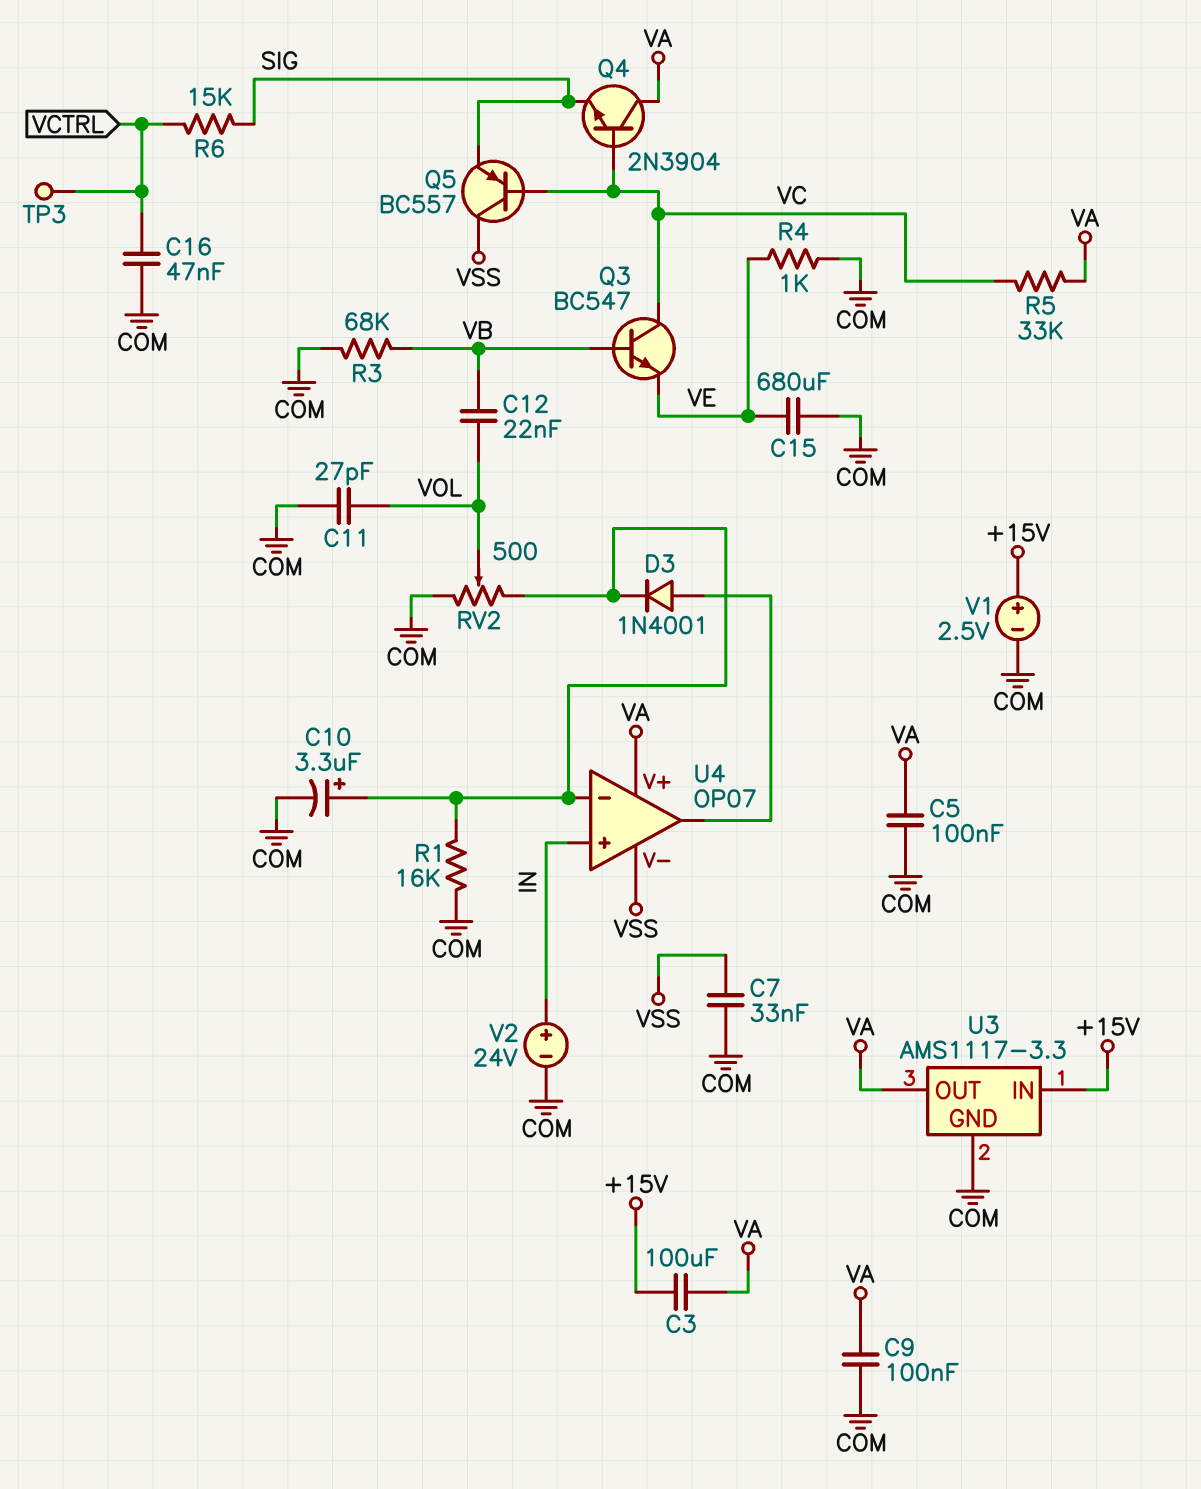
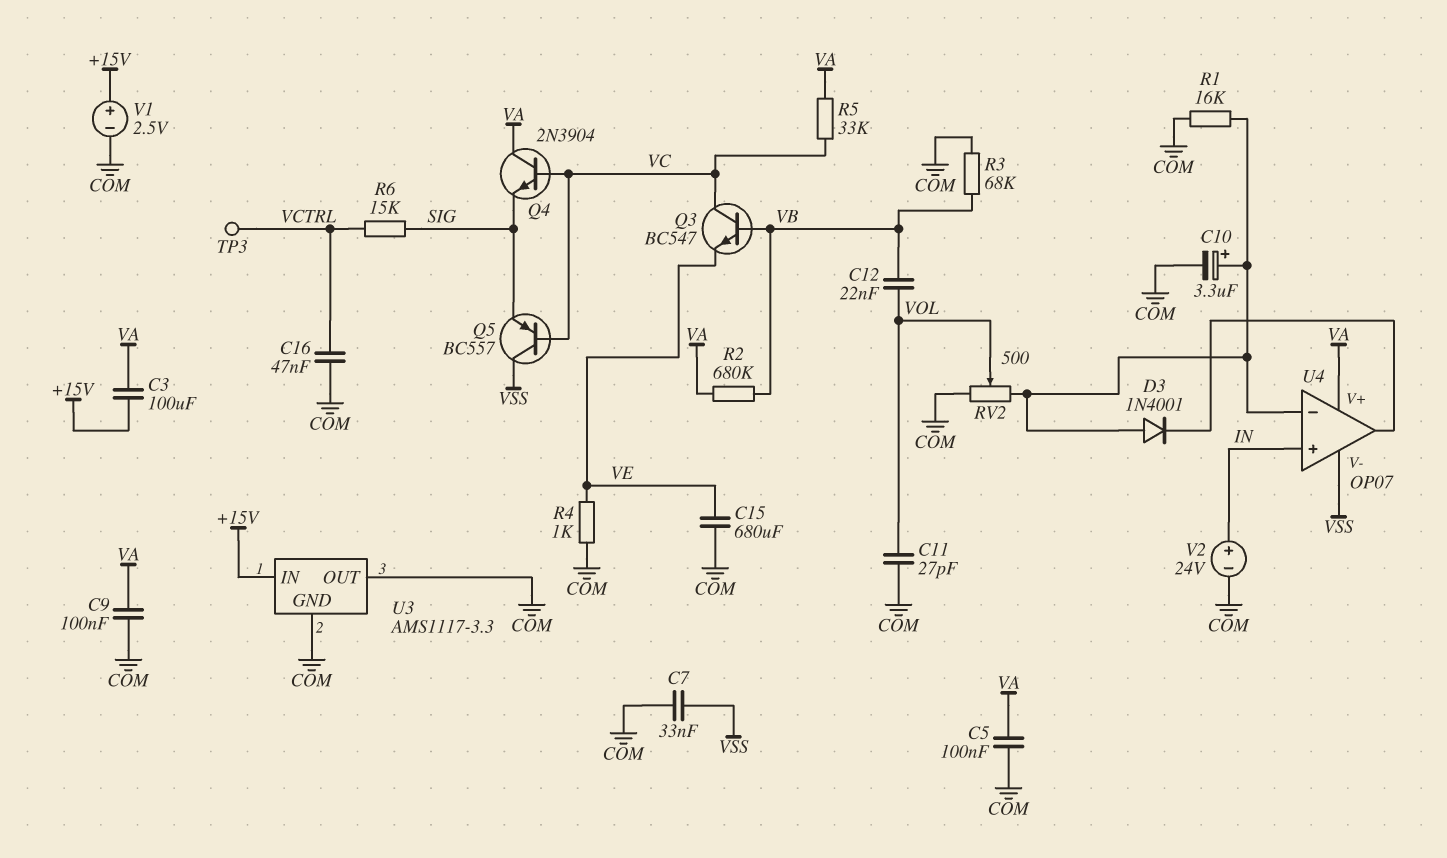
D3: diode 1N4001 (A U4/out, K U4/in-) -> diode 1N4001 (A U4/in-, K U4/out)
R2: none -> 680k (VA, VB)
U3 pin OUT: VA -> COM

